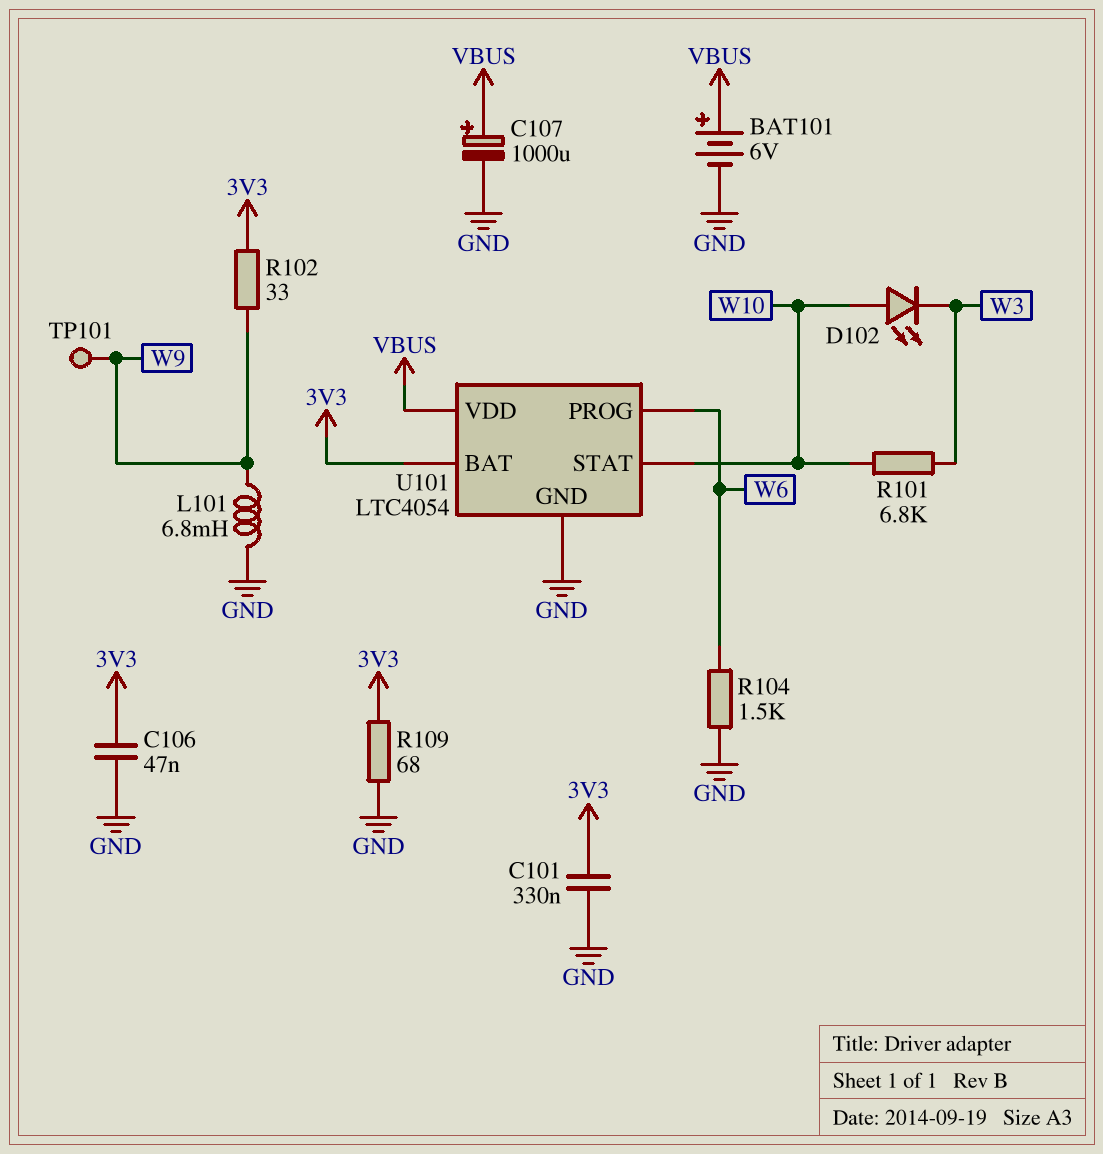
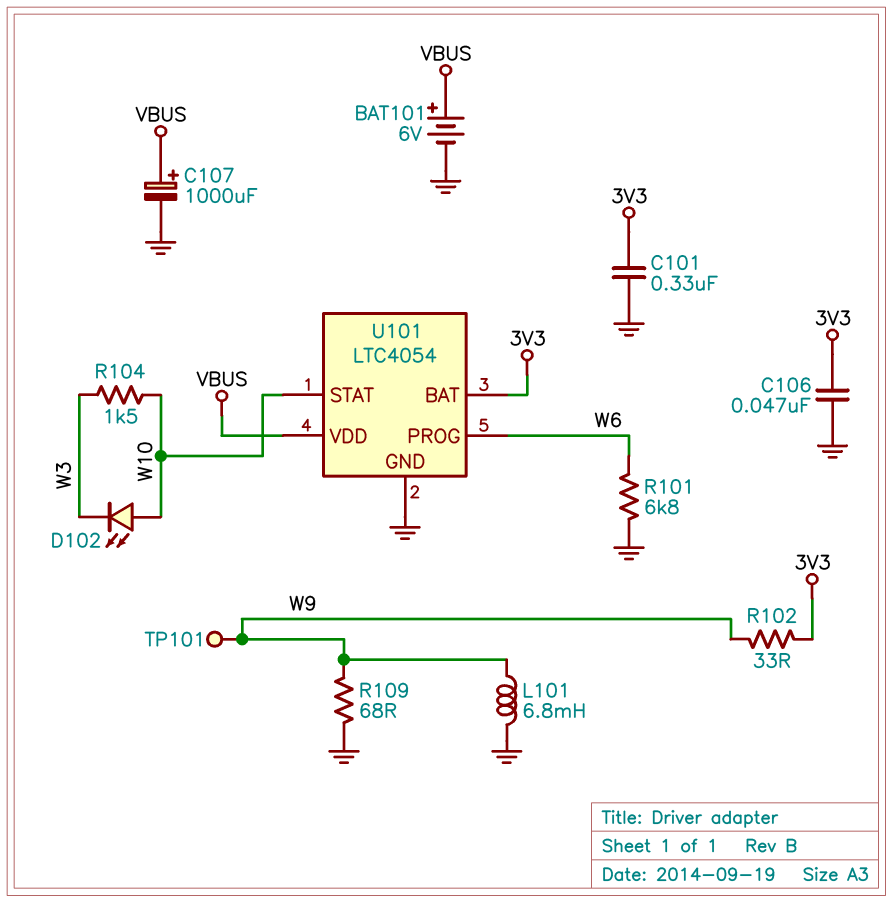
R101: 6.8k (W3, W10) -> 6.8k (GND, W6)
R104: 1.5k (GND, W6) -> 1.5k (W3, W10)
R109: 68 (3V3, GND) -> 68 (GND, W9)

